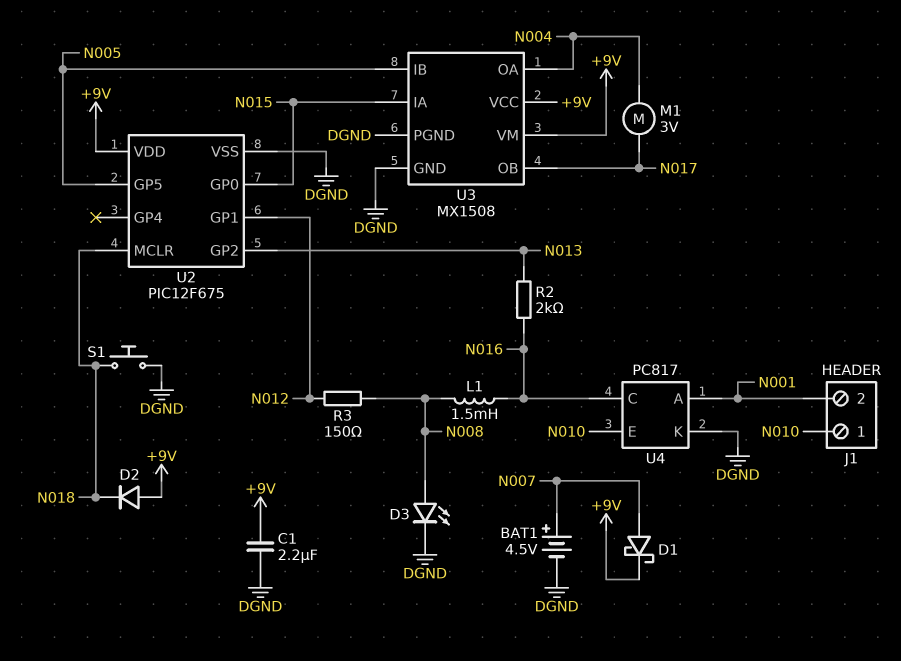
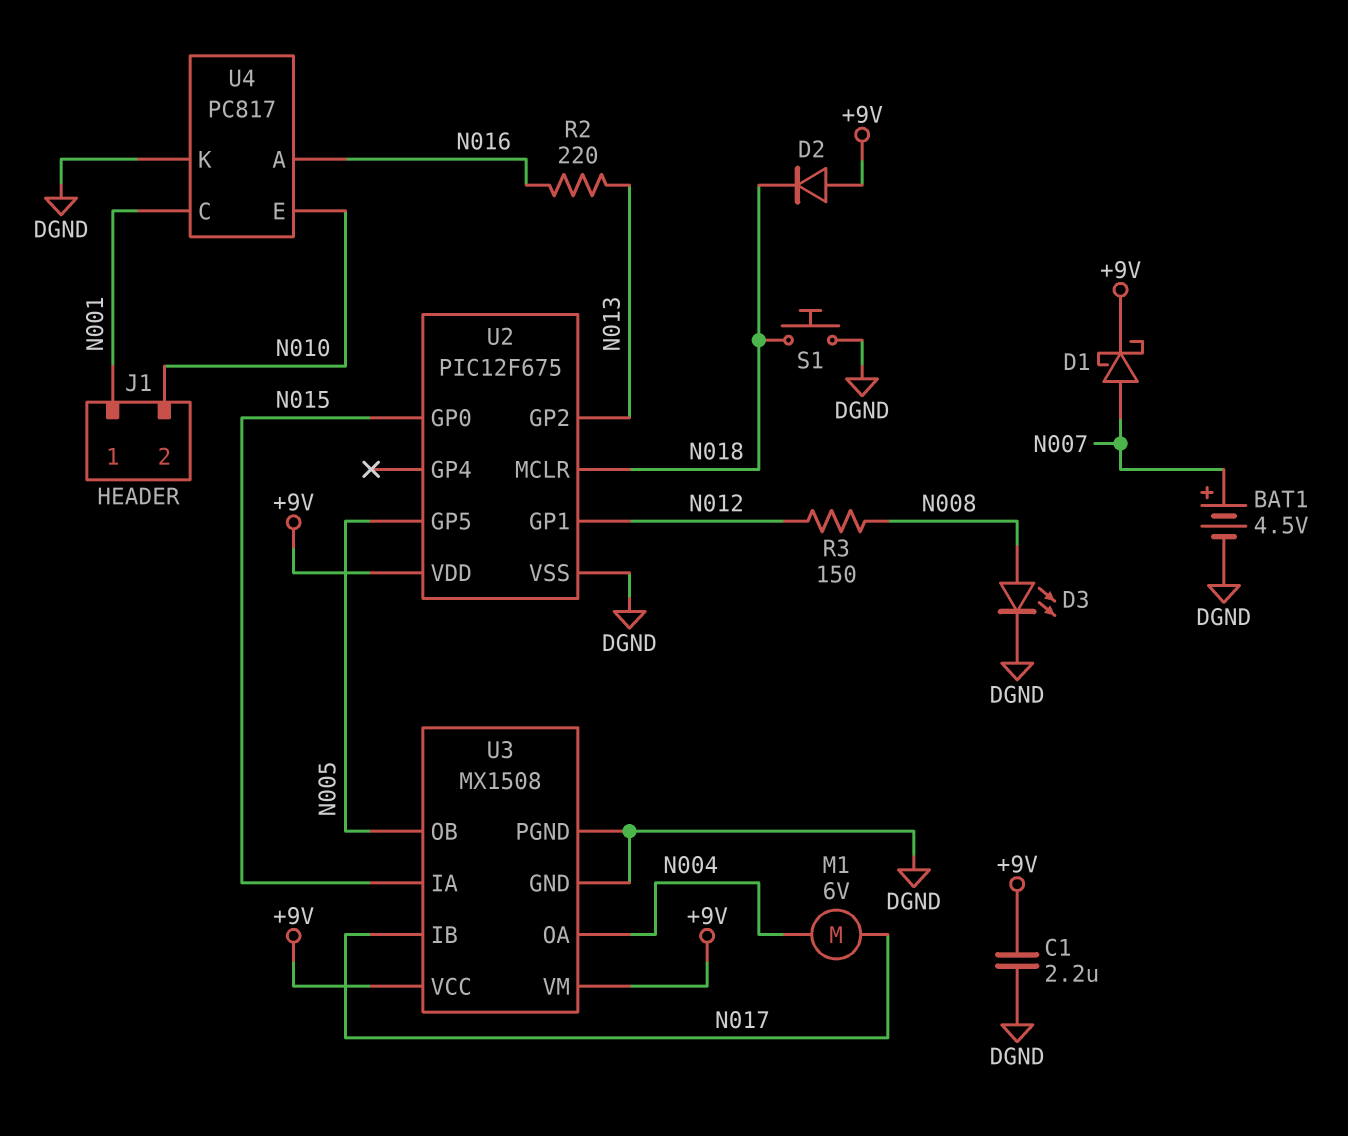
J1 pin 1: N010 -> N001
J1 pin 2: N001 -> N010
L1: 1.5mH (N008, N016) -> none
M1: motor 3V (N004, N017) -> motor 6V (N004, N017)
R2: 2k (N013, N016) -> 220 (N013, N016)
U3 pin IB: N005 -> N017
U3 pin OB: N017 -> N005
U4 pin A: N001 -> N016
U4 pin C: N016 -> N001

